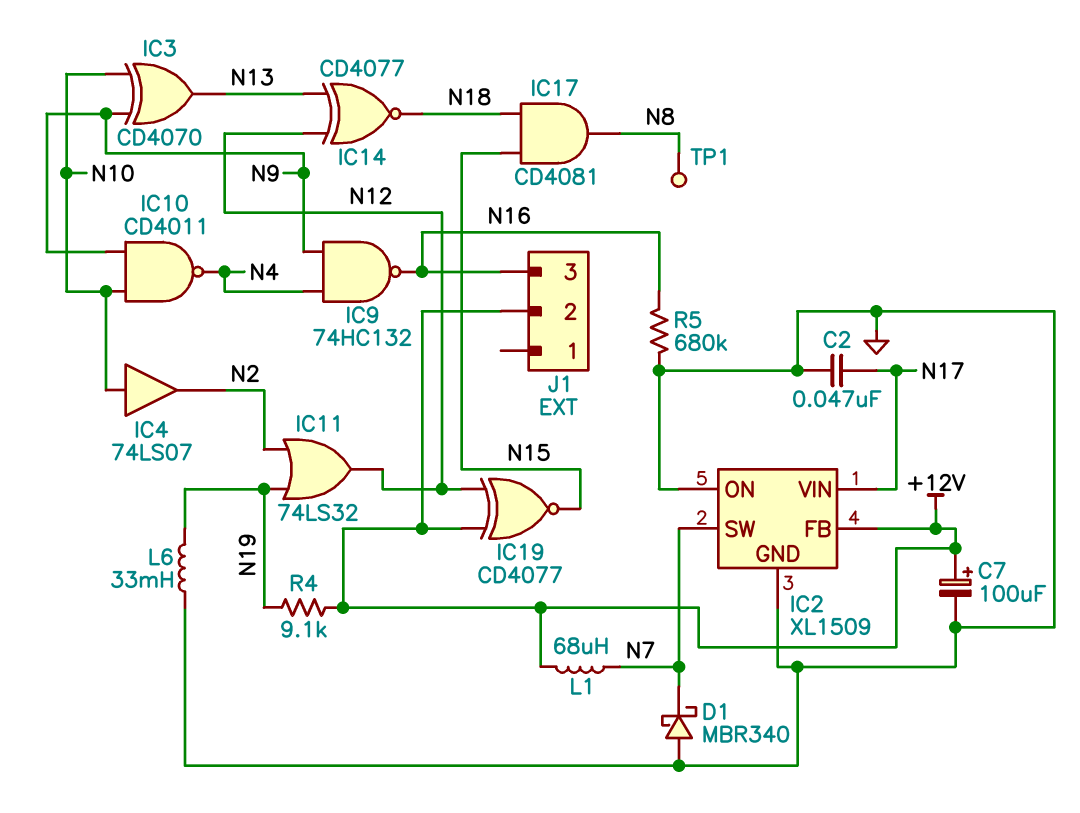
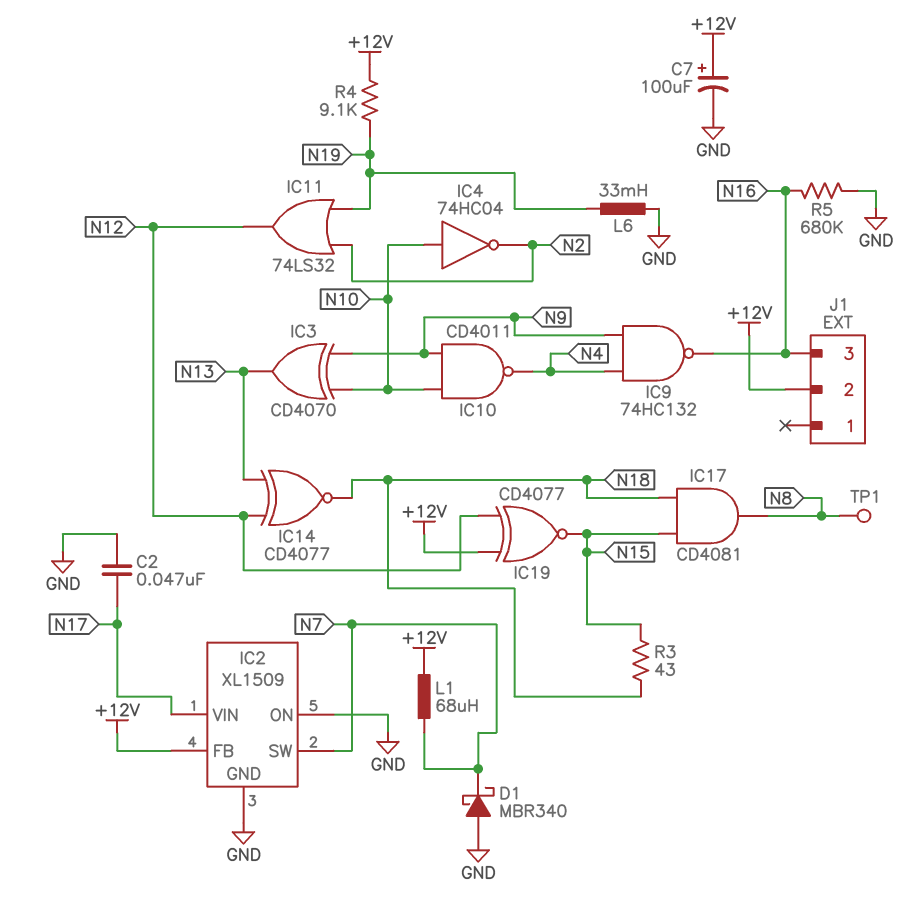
IC4: buffer 74LS07 (in N10, out N2) -> NOT 74HC04 (in N10, out N2)
R3: none -> 43 (N15, N18)

